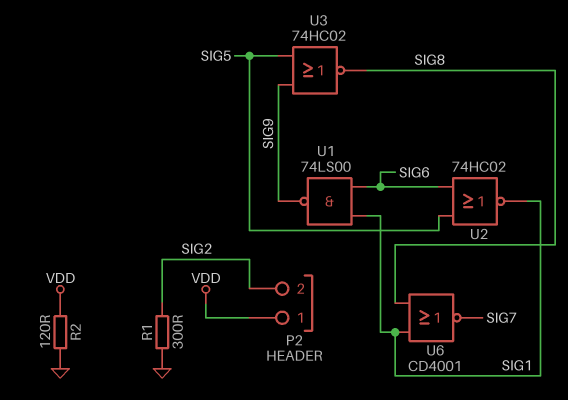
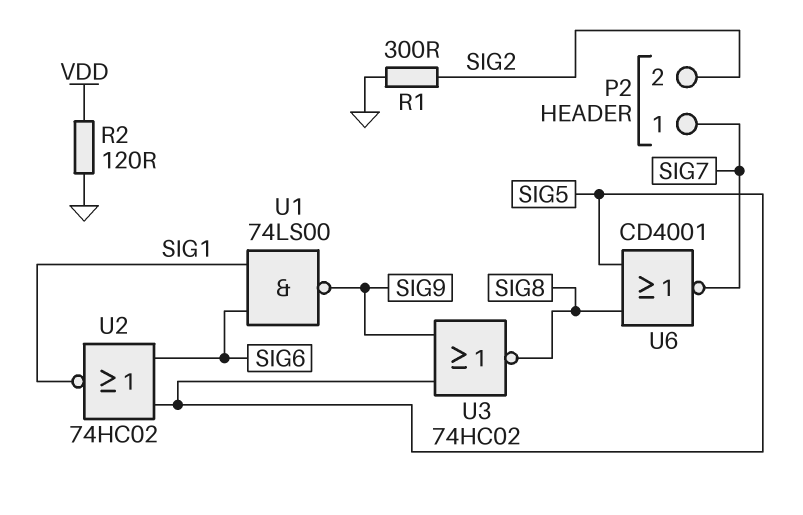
P2 pin 1: VDD -> SIG7
U6: NOR CD4001 (in SIG1, in SIG8, out SIG7) -> NOR CD4001 (in SIG5, in SIG8, out SIG7)

